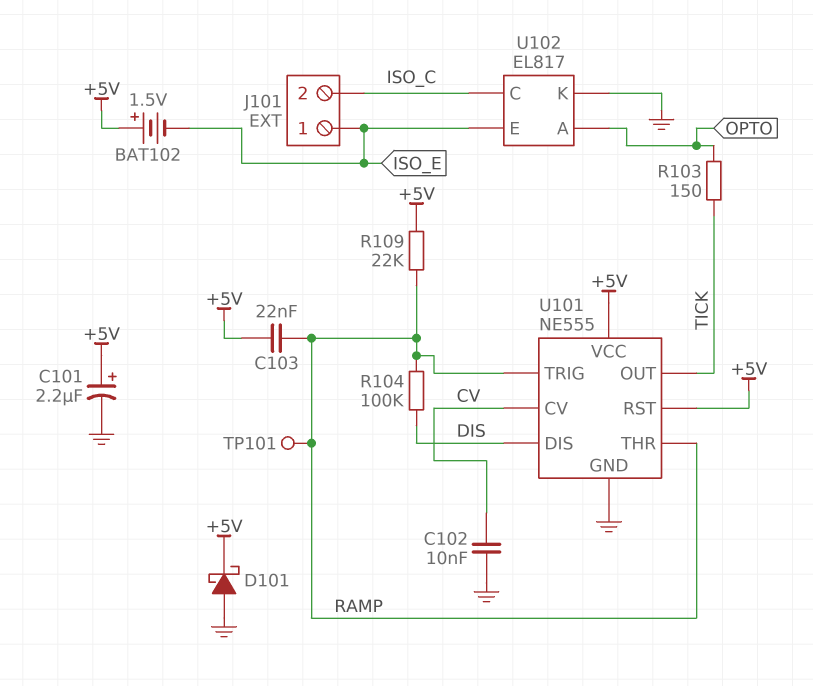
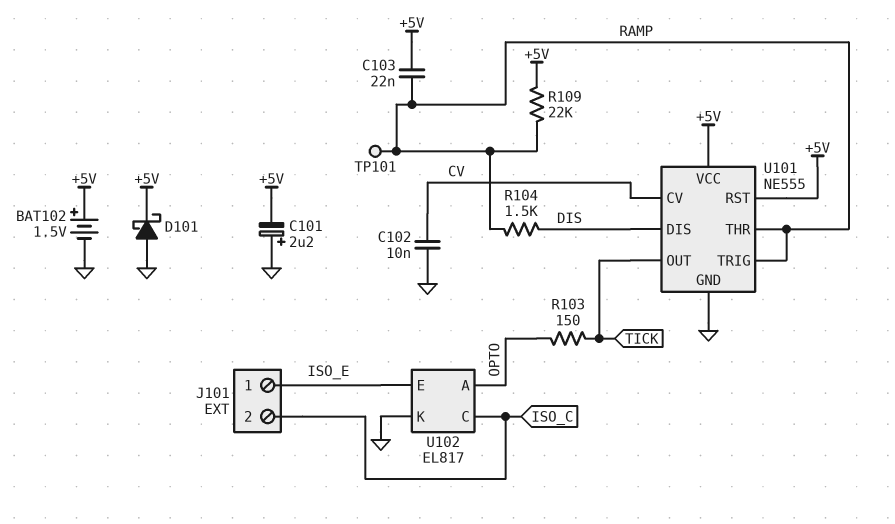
BAT102: 1.5V (plus +5V, minus ISO_E) -> 1.5V (plus +5V, minus GND)
C101: 2.2uF (plus +5V, minus GND) -> 2.2uF (plus GND, minus +5V)
R104: 100k (DIS, RAMP) -> 1.5k (DIS, RAMP)

